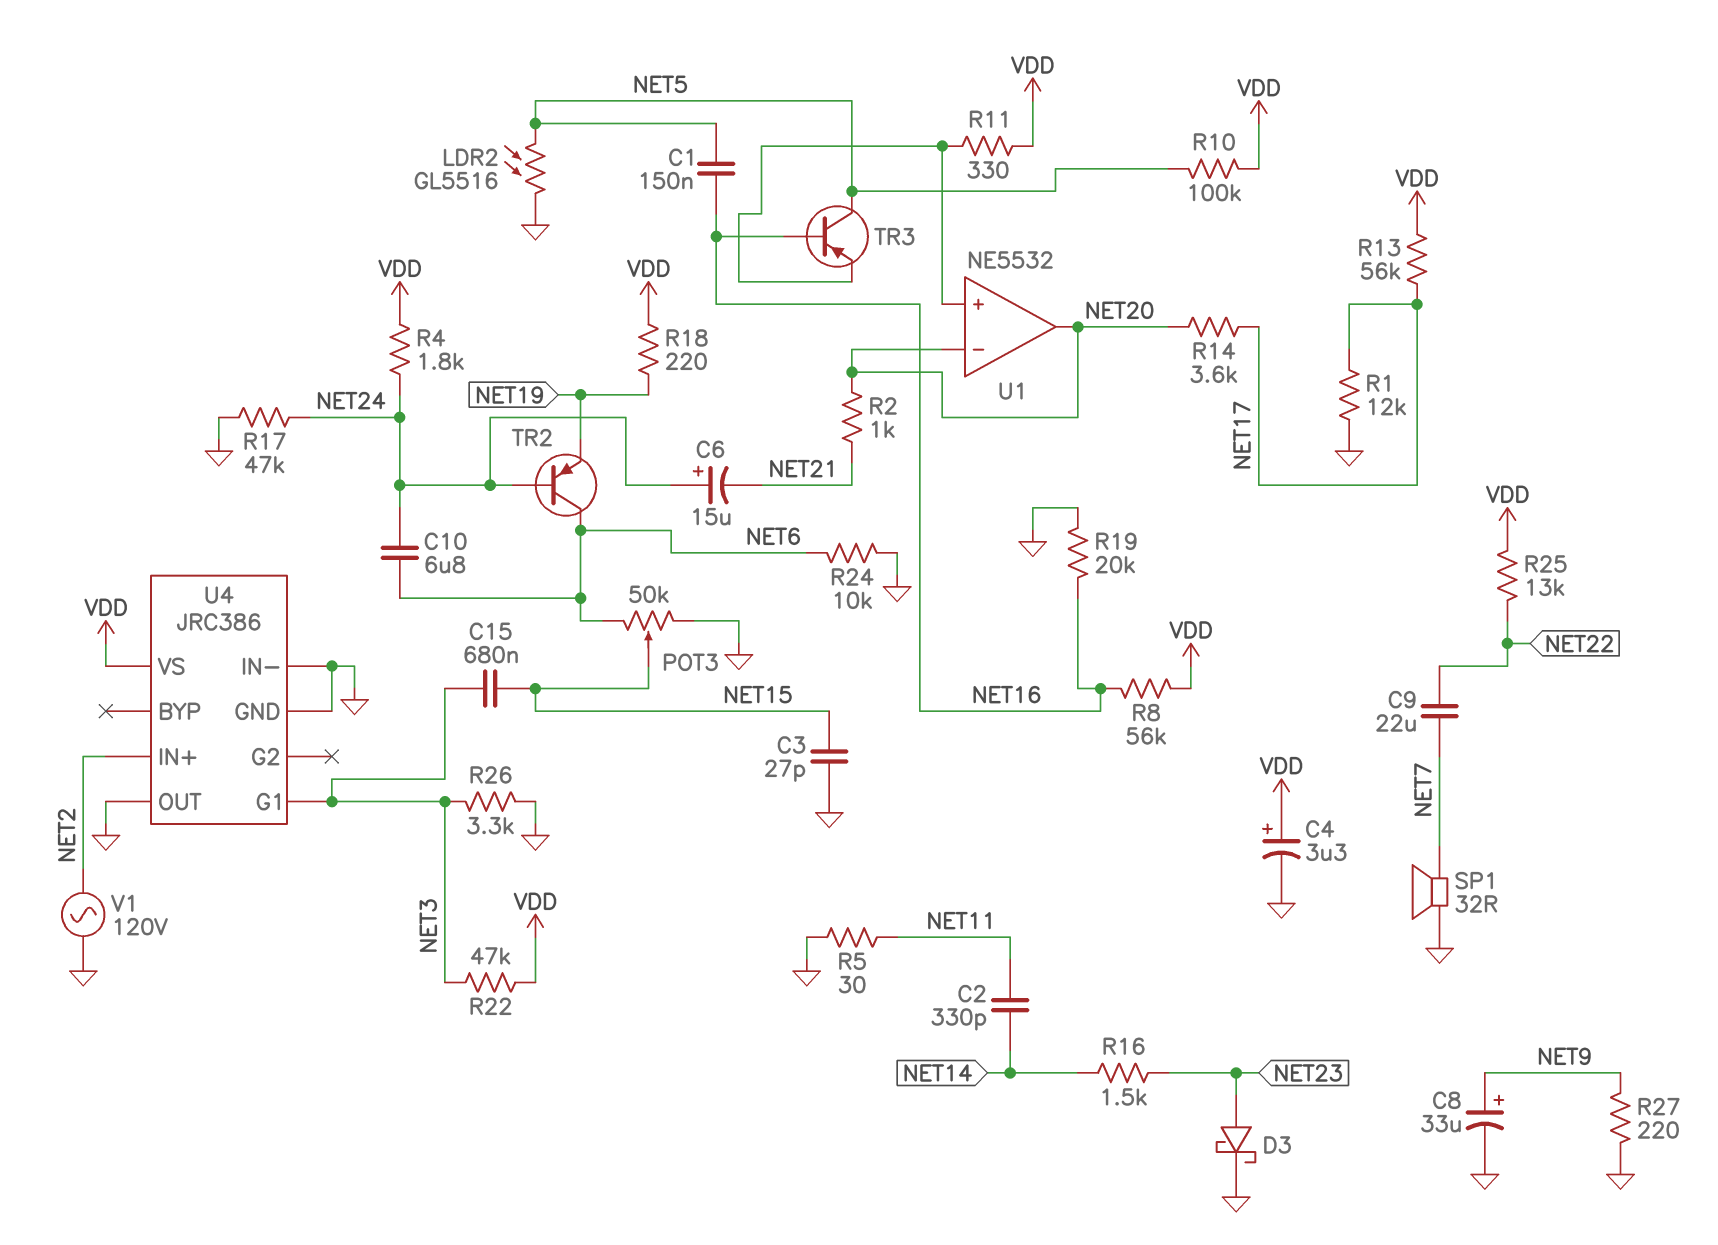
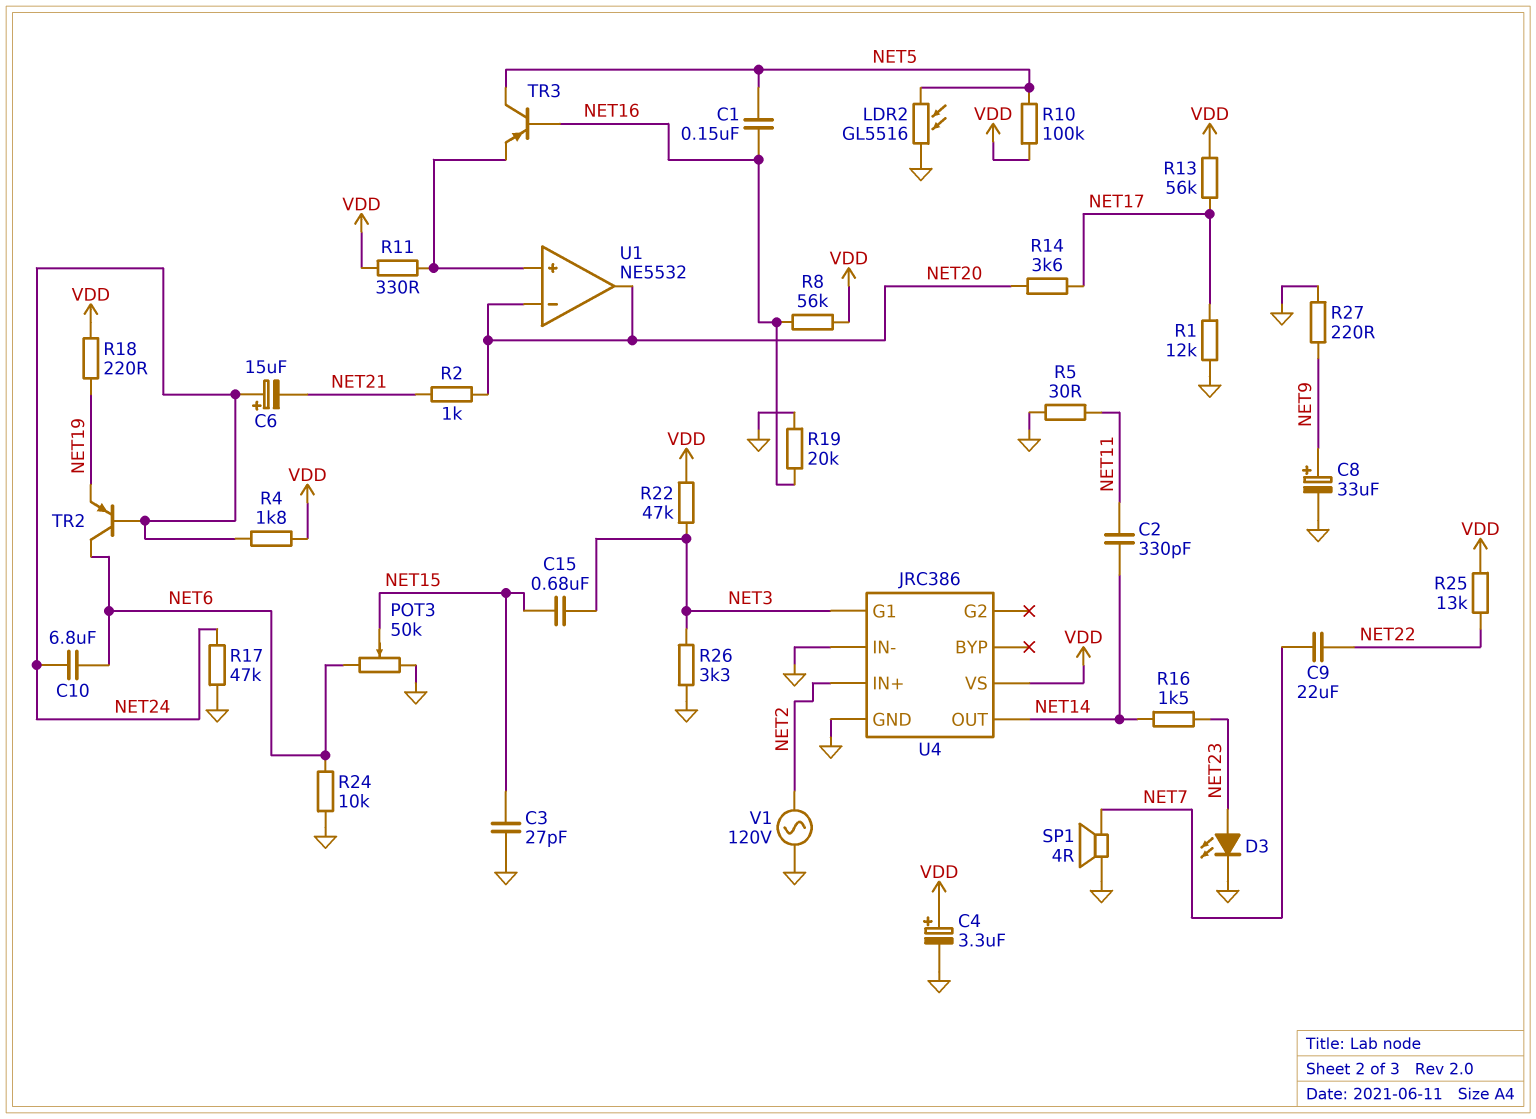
D3: schottky (A NET23, K GND) -> LED (A NET23, K GND)
SP1: speaker 32R (GND, NET7) -> speaker 4R (GND, NET7)
U4 pin OUT: GND -> NET14

